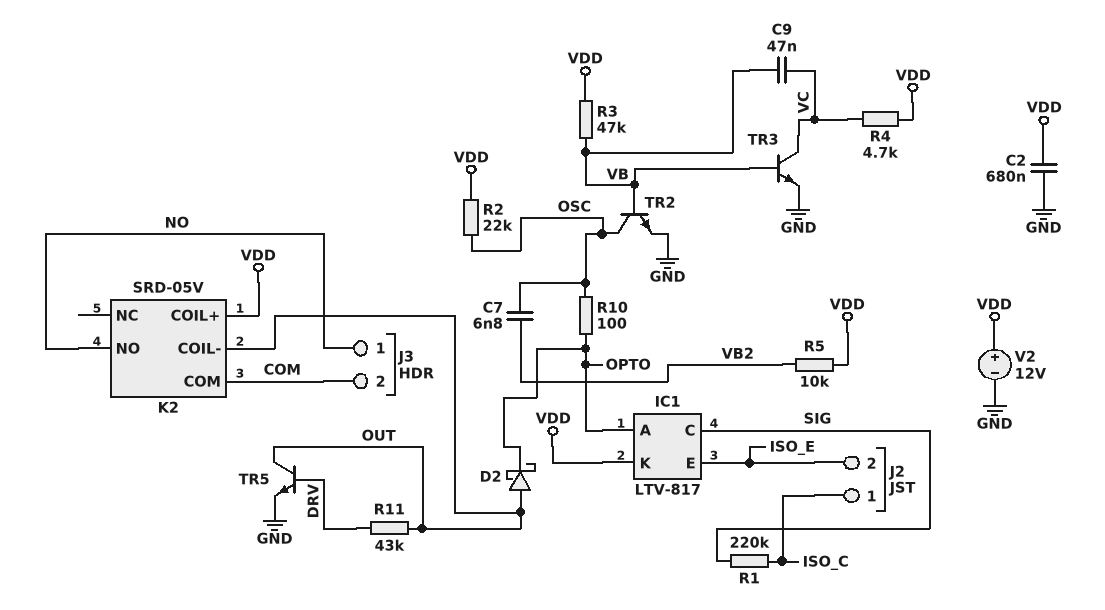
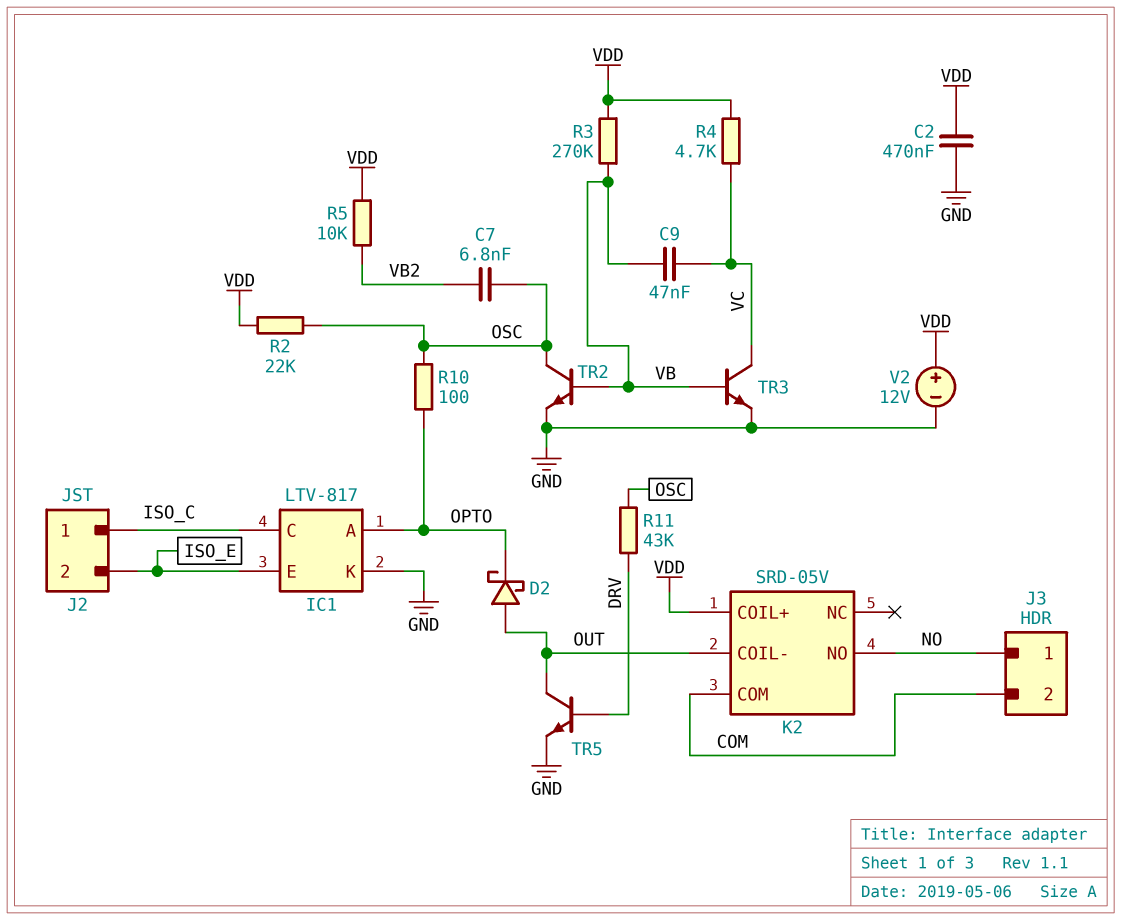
C2: 680nF (GND, VDD) -> 470nF (GND, VDD)
IC1 pin C: SIG -> ISO_C
IC1 pin K: VDD -> GND
R1: 220k (ISO_C, SIG) -> none
R3: 47k (VB, VDD) -> 270k (VB, VDD)
R11: 43k (DRV, OUT) -> 43k (DRV, OSC)

